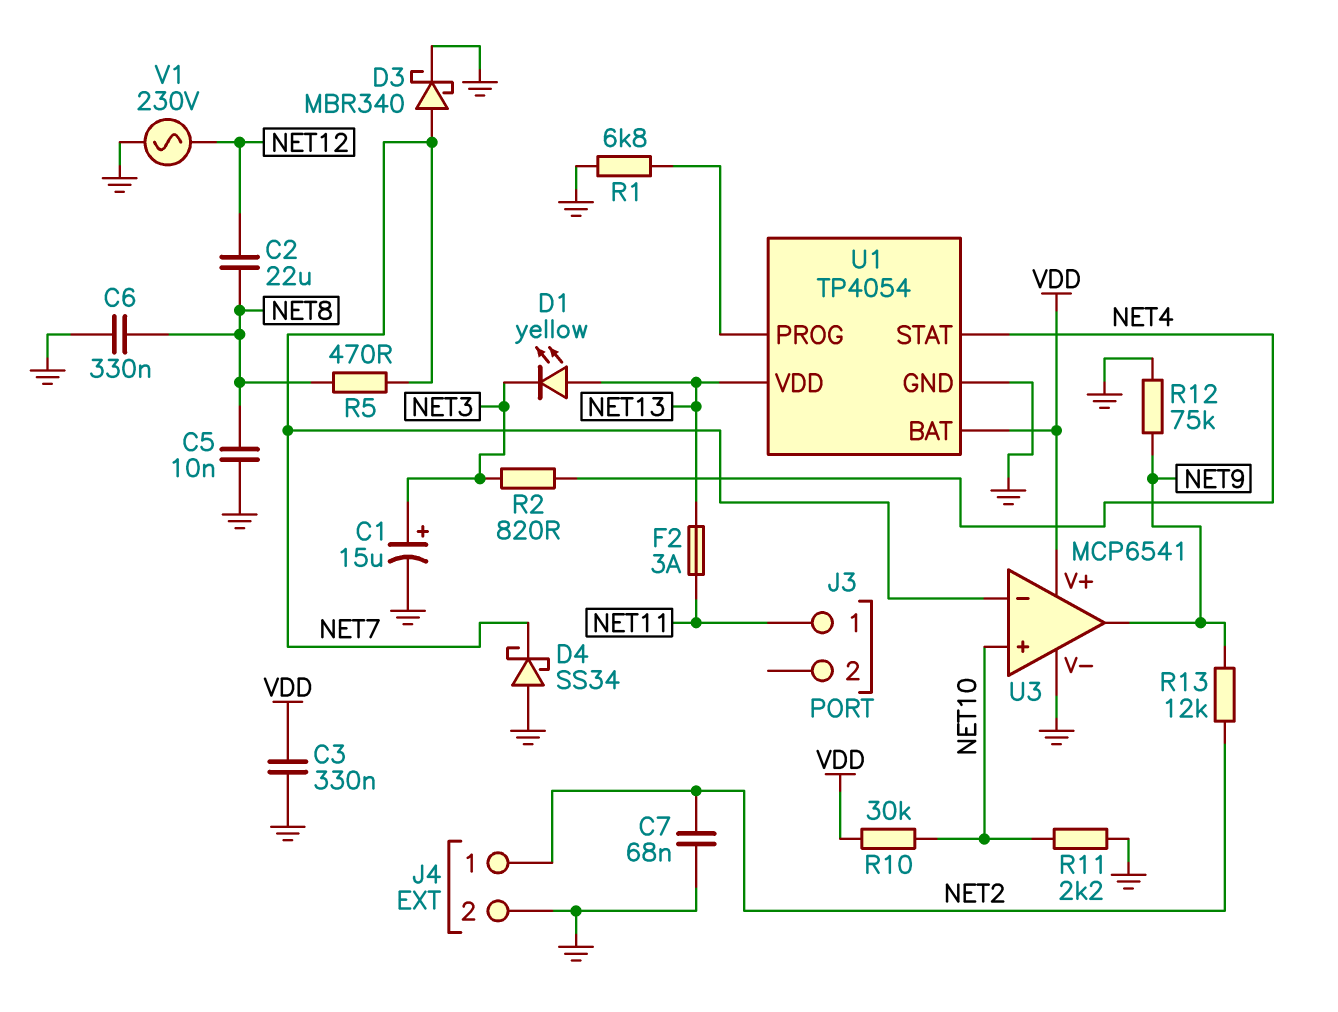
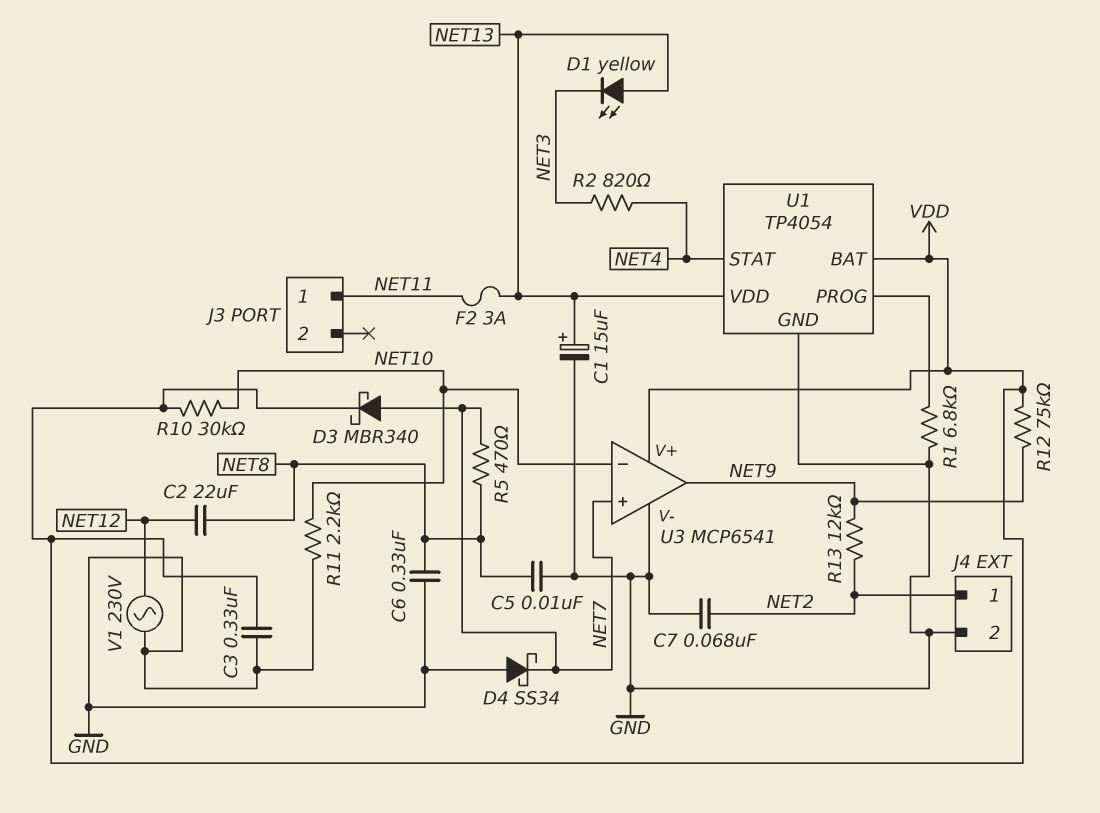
C1: 15uF (plus NET3, minus GND) -> 15uF (plus NET13, minus GND)
D3: schottky MBR340 (A NET7, K GND) -> schottky MBR340 (A NET7, K VDD)
R12: 75k (GND, NET9) -> 75k (NET9, VDD)
U3 pin in+: NET10 -> NET7
U3 pin in-: NET7 -> NET10

